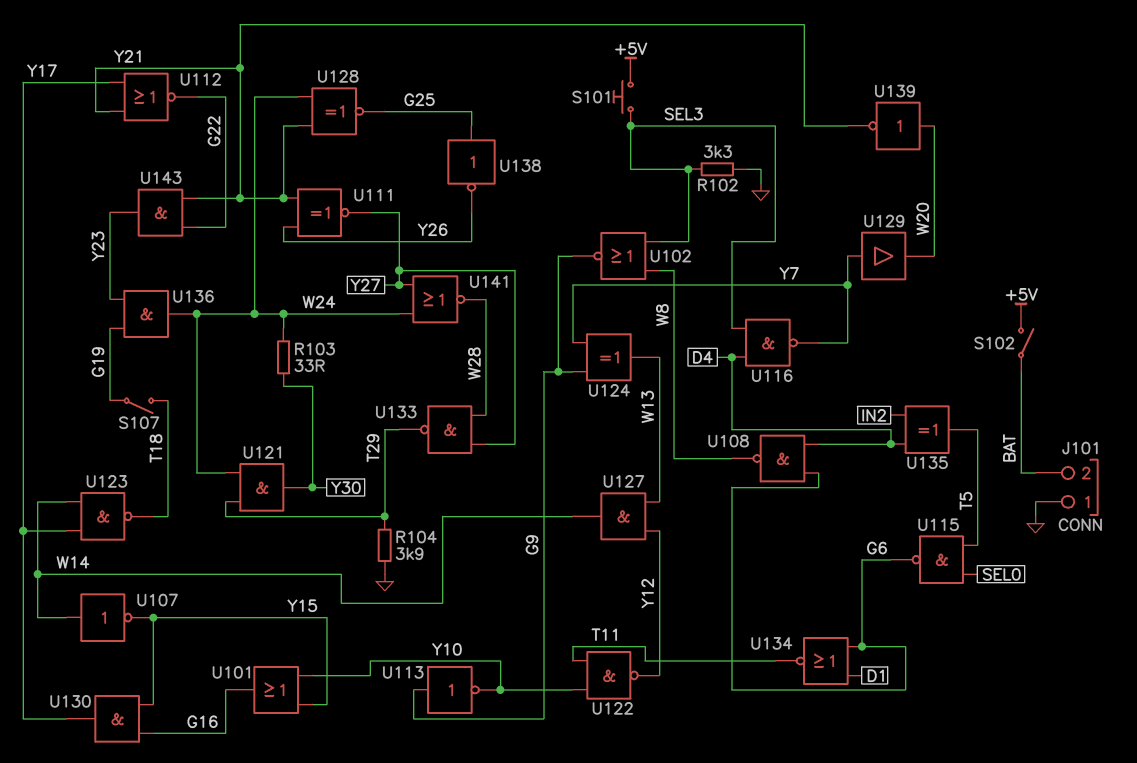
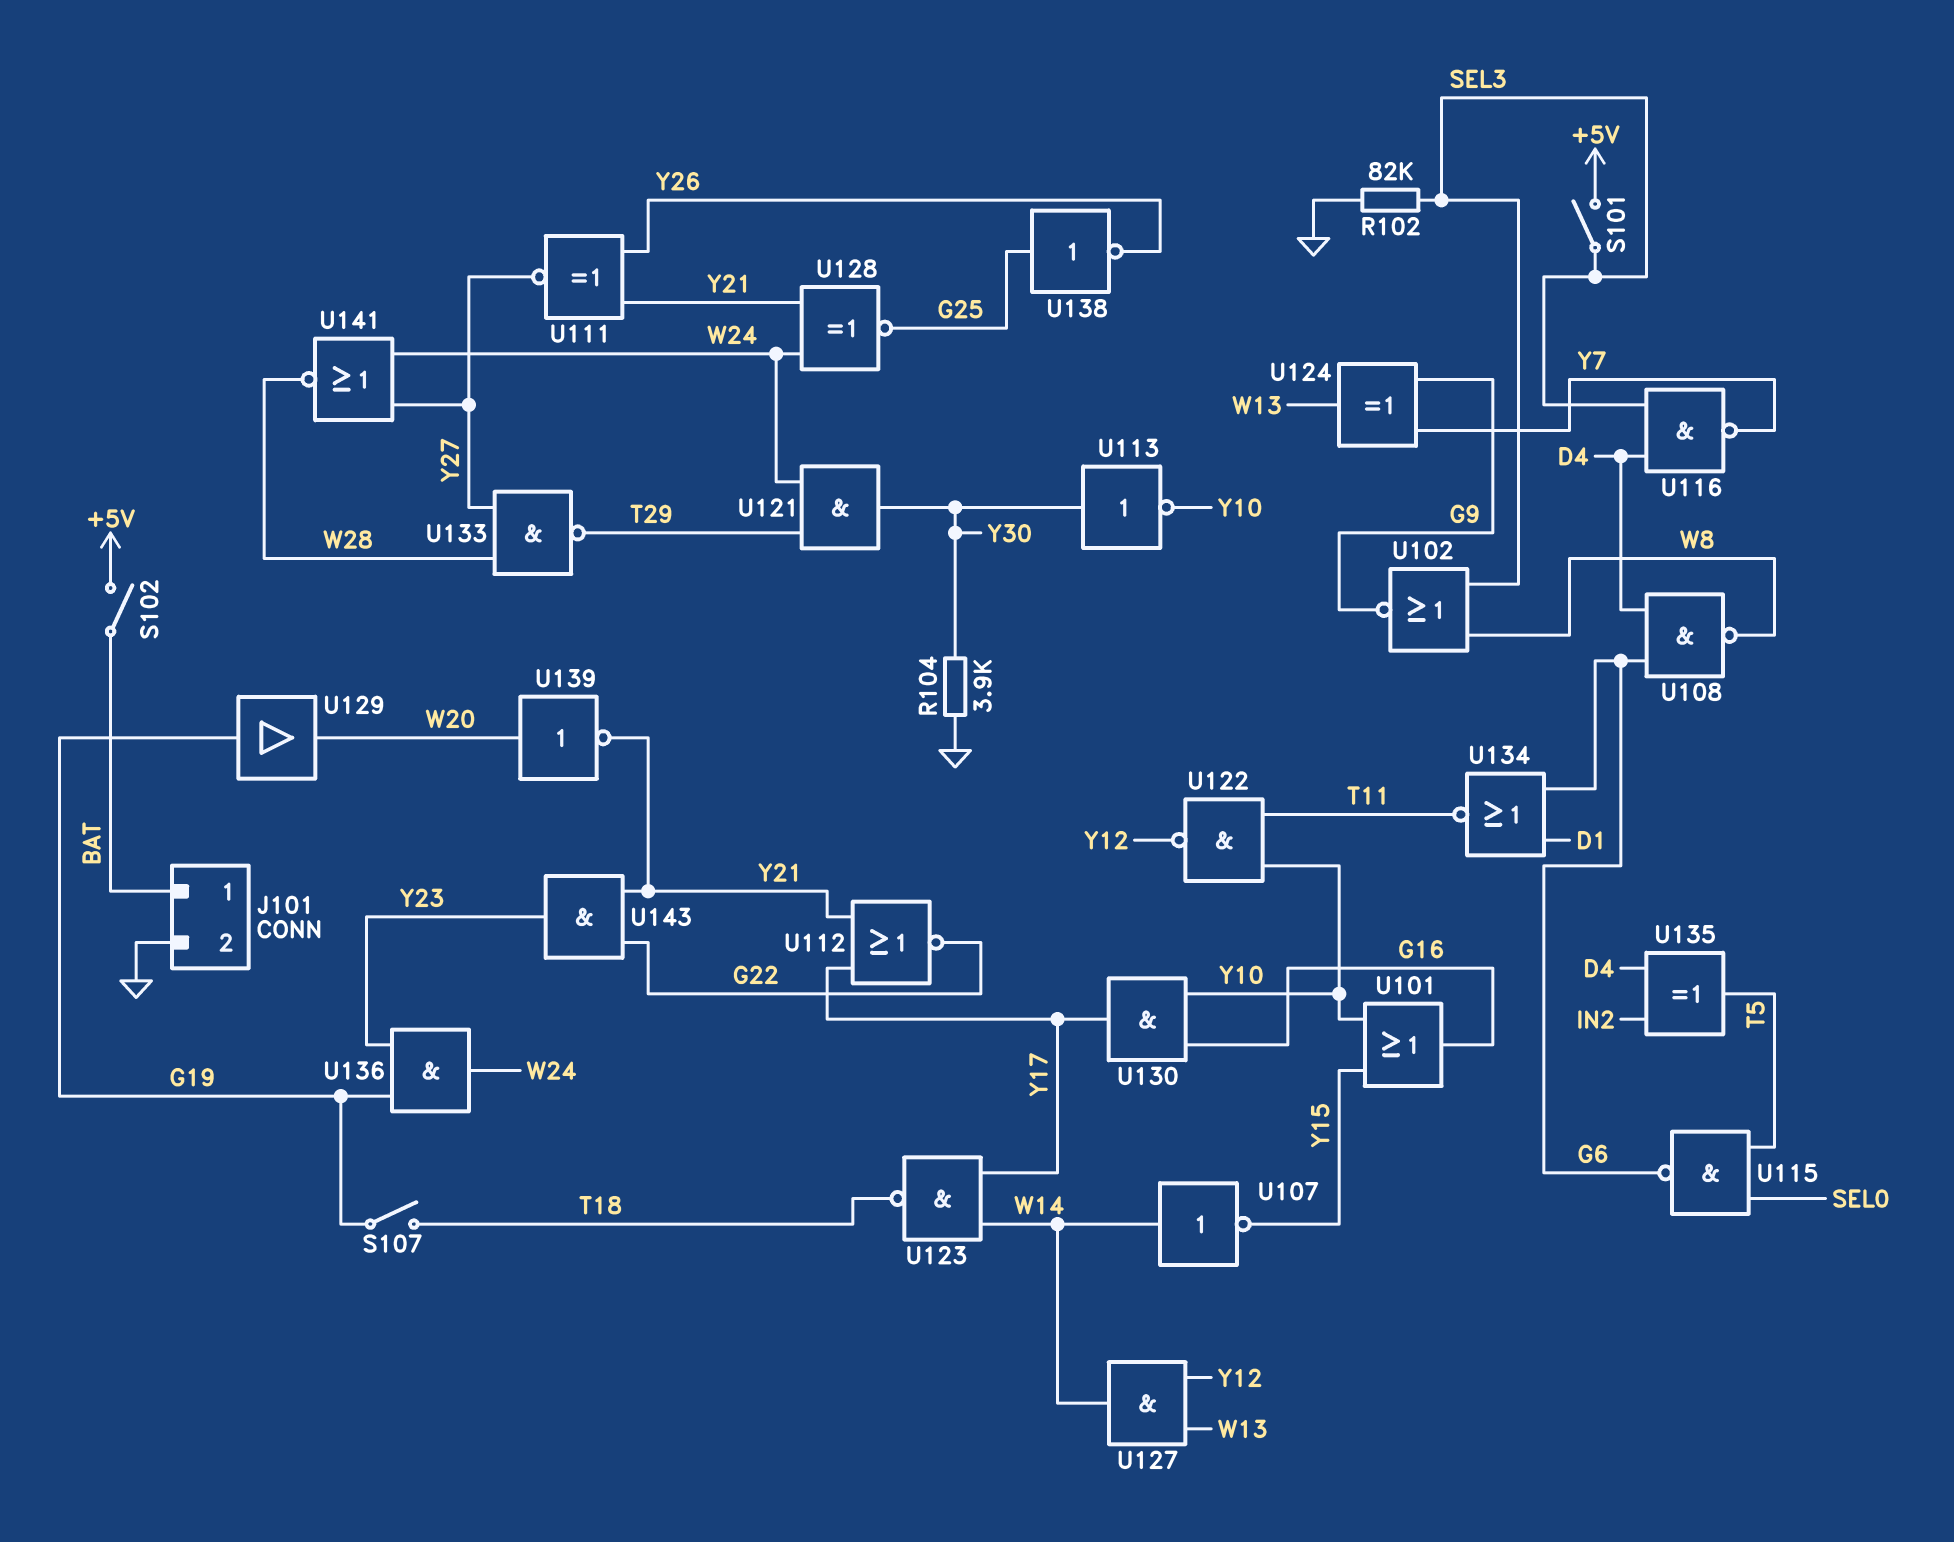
J101 pin 1: GND -> BAT
J101 pin 2: BAT -> GND
R102: 3.3k (GND, SEL3) -> 82k (GND, SEL3)
R103: 33 (W24, Y30) -> none
R104: 3.9k (GND, T29) -> 3.9k (GND, Y30)
S101: button (+5V, SEL3) -> switch (+5V, SEL3)
U113: NOT (in G9, out Y10) -> NOT (in Y30, out Y10)
U129: buffer (in Y7, out W20) -> buffer (in G19, out W20)
U130: AND (in G16, in Y15, out Y17) -> AND (in G16, in Y10, out Y17)

